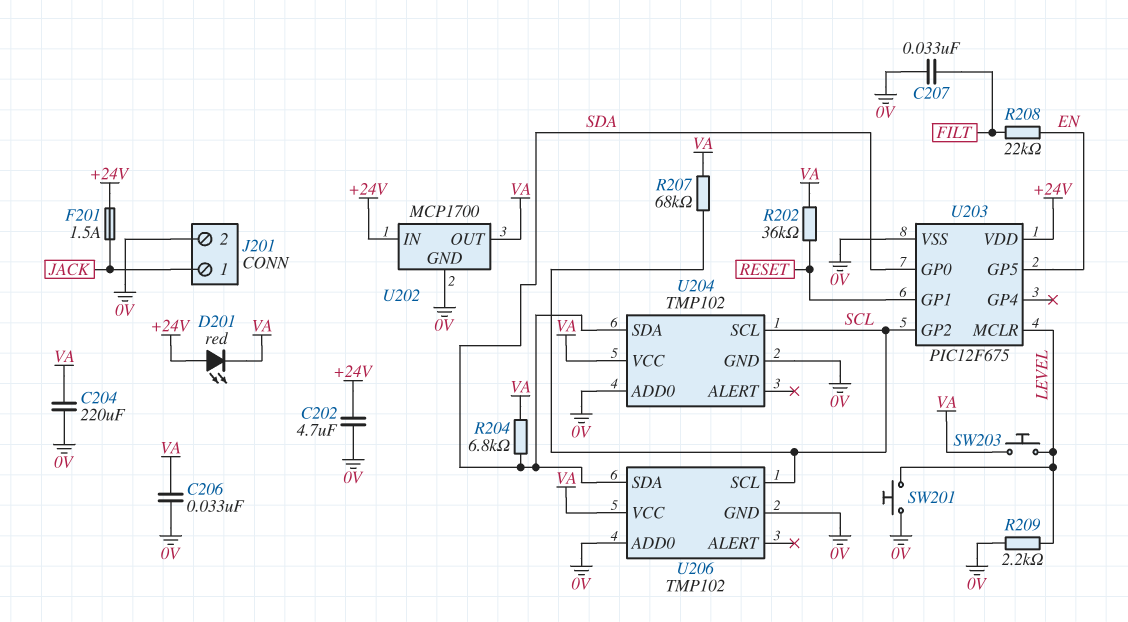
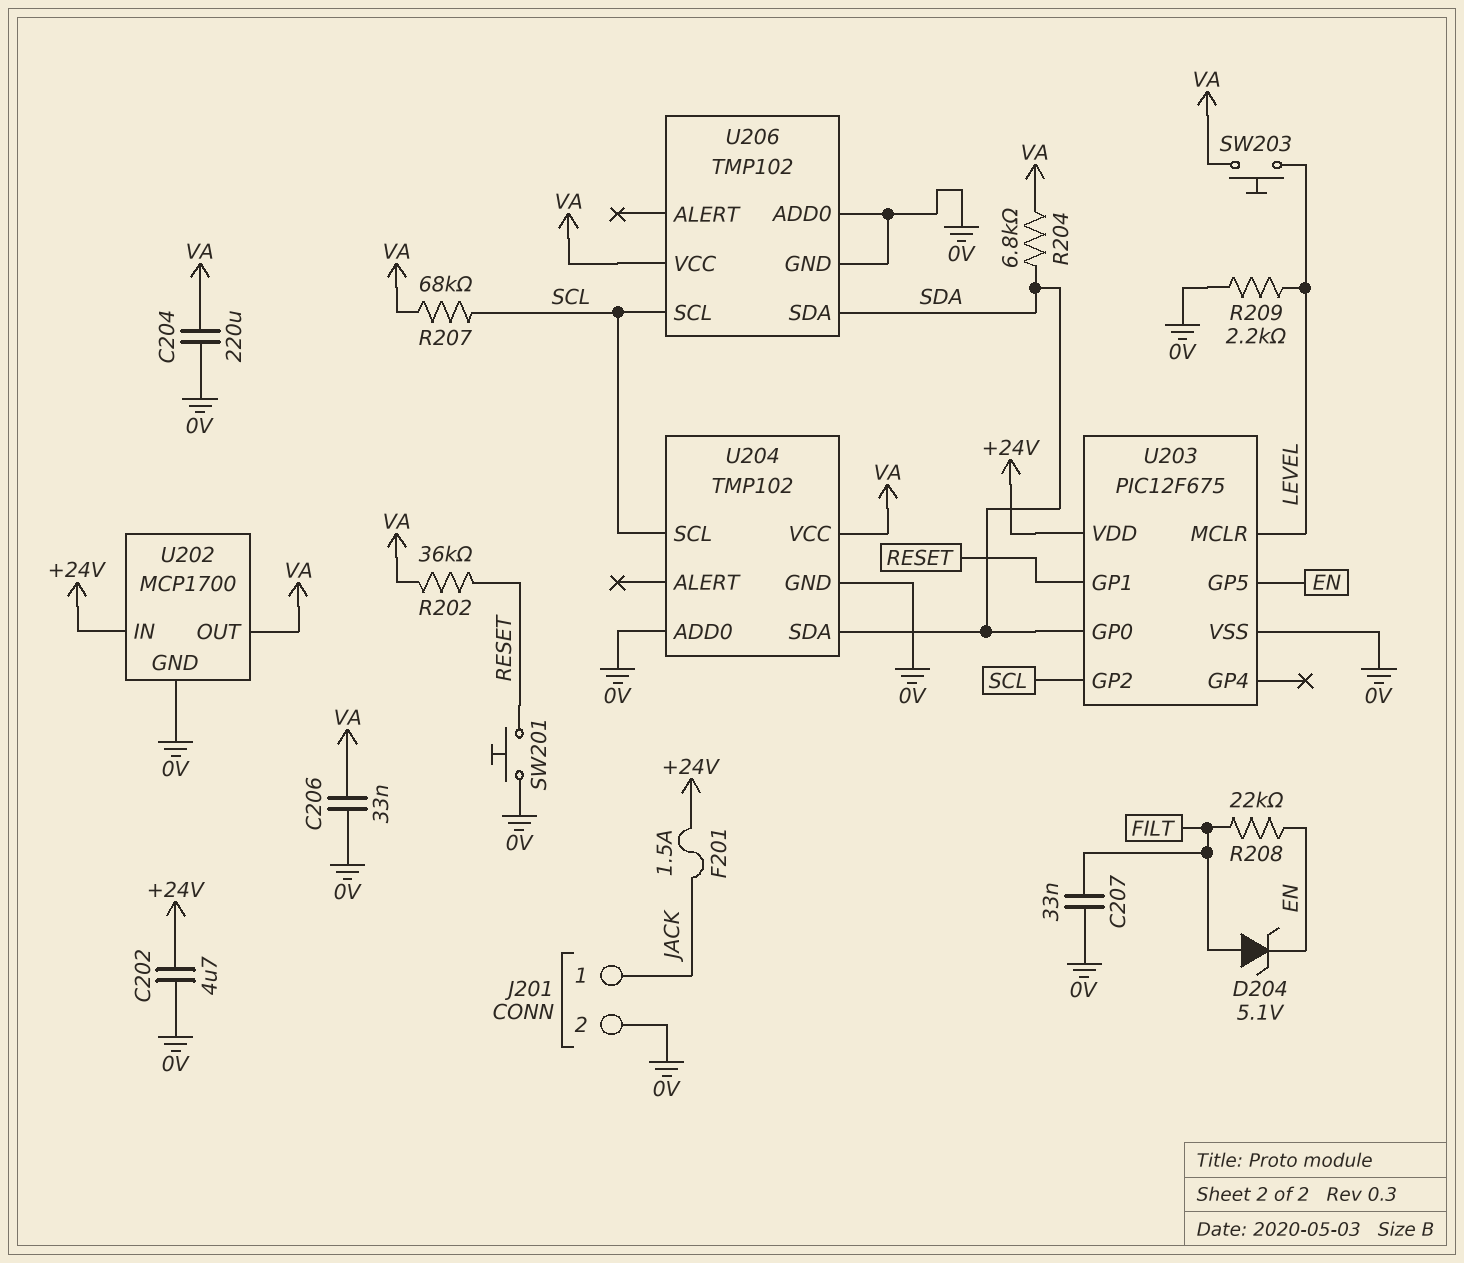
D201: LED red (A +24V, K VA) -> none
D204: none -> zener 5.1V (A FILT, K EN)
SW201: button (0V, LEVEL) -> button (0V, RESET)

